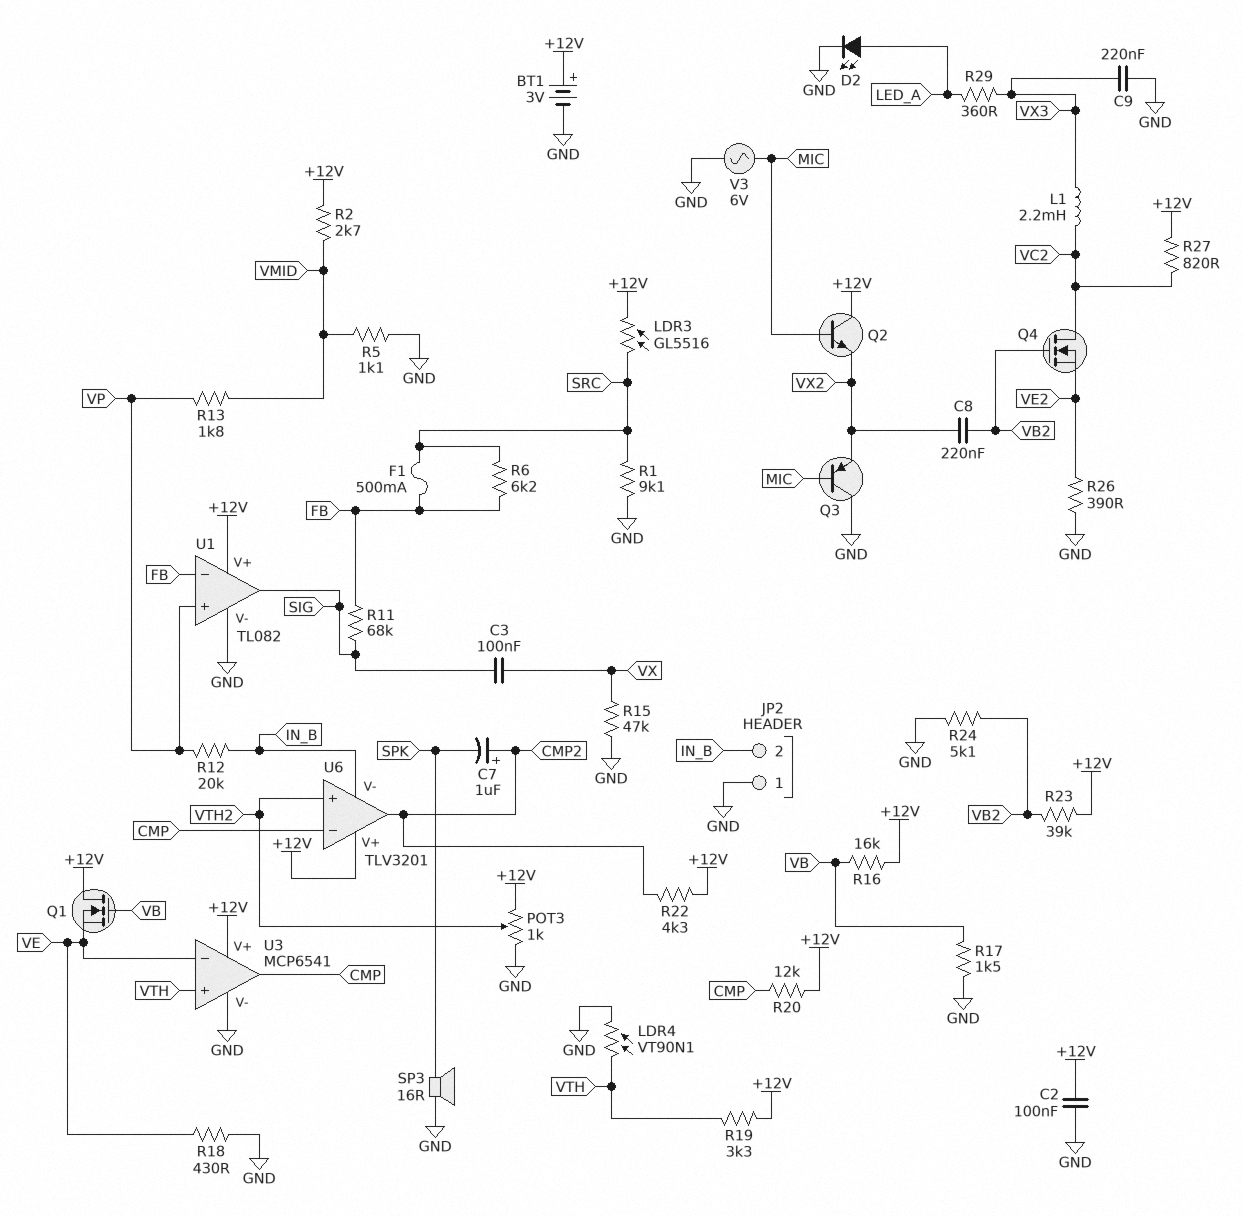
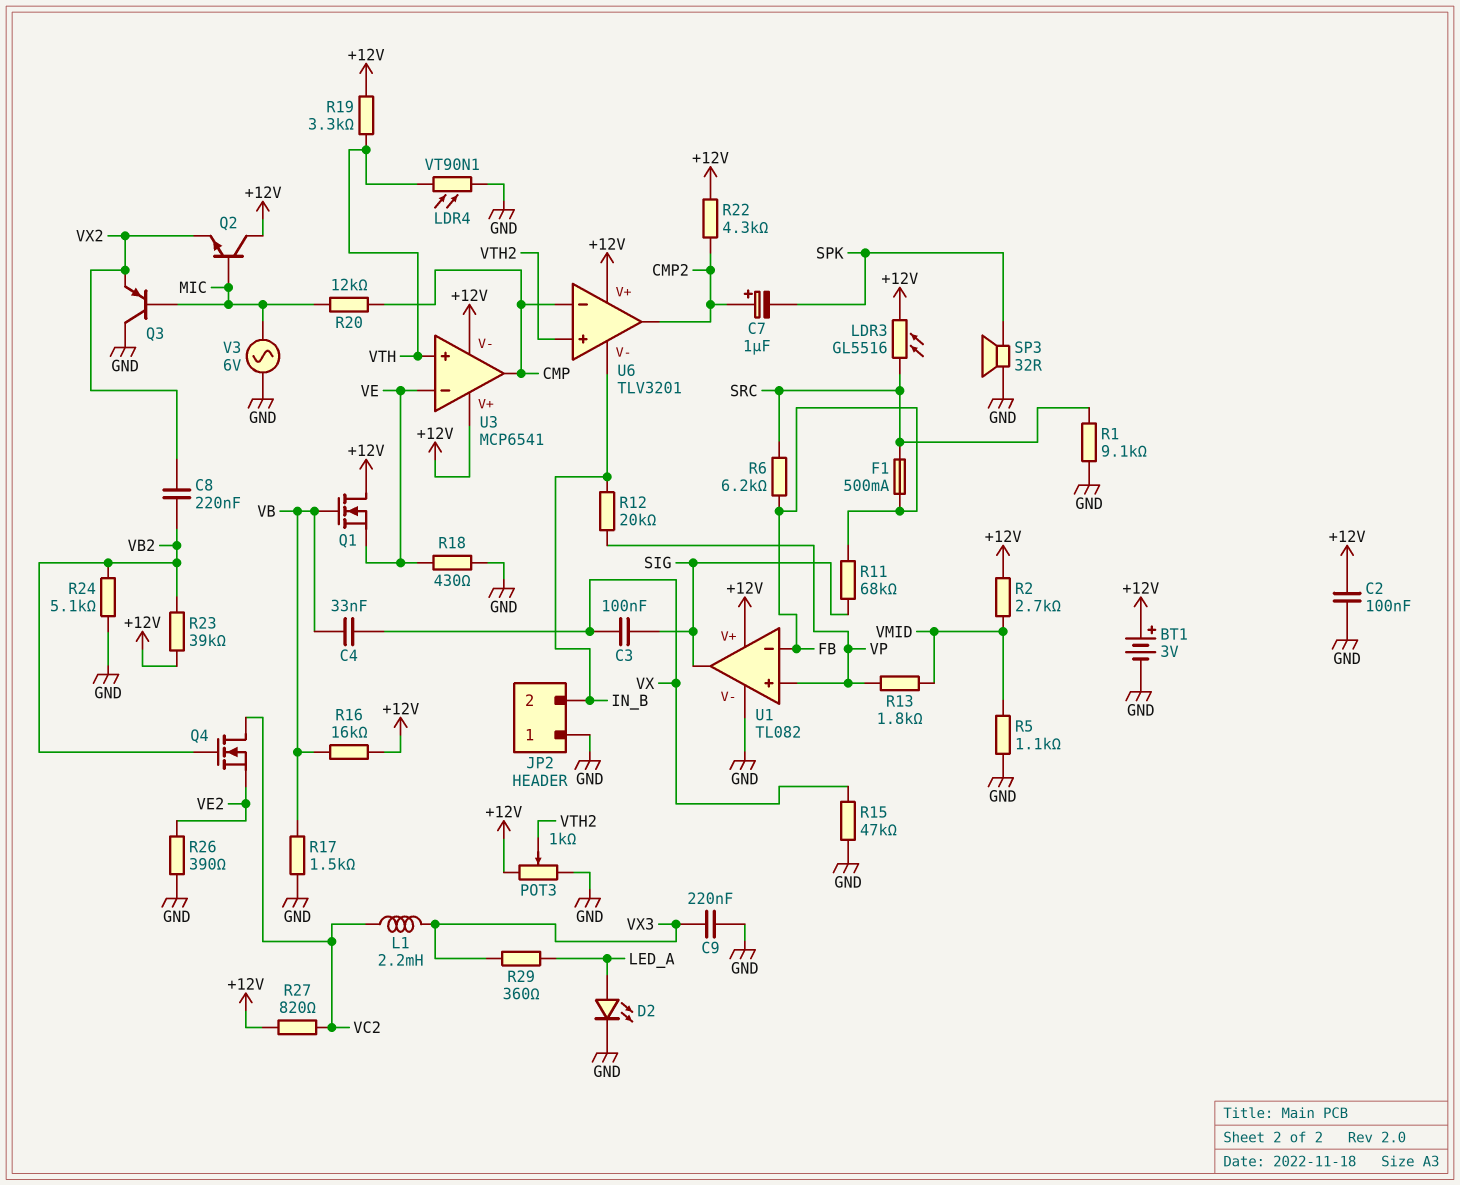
C4: none -> 33nF (VB, VX)
R20: 12k (+12V, CMP) -> 12k (CMP, MIC)
SP3: speaker 16R (GND, SPK) -> speaker 32R (GND, SPK)
U3 pin V-: GND -> +12V

